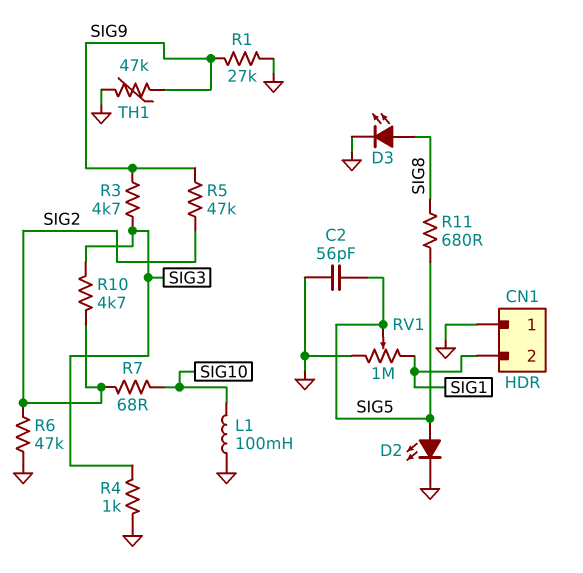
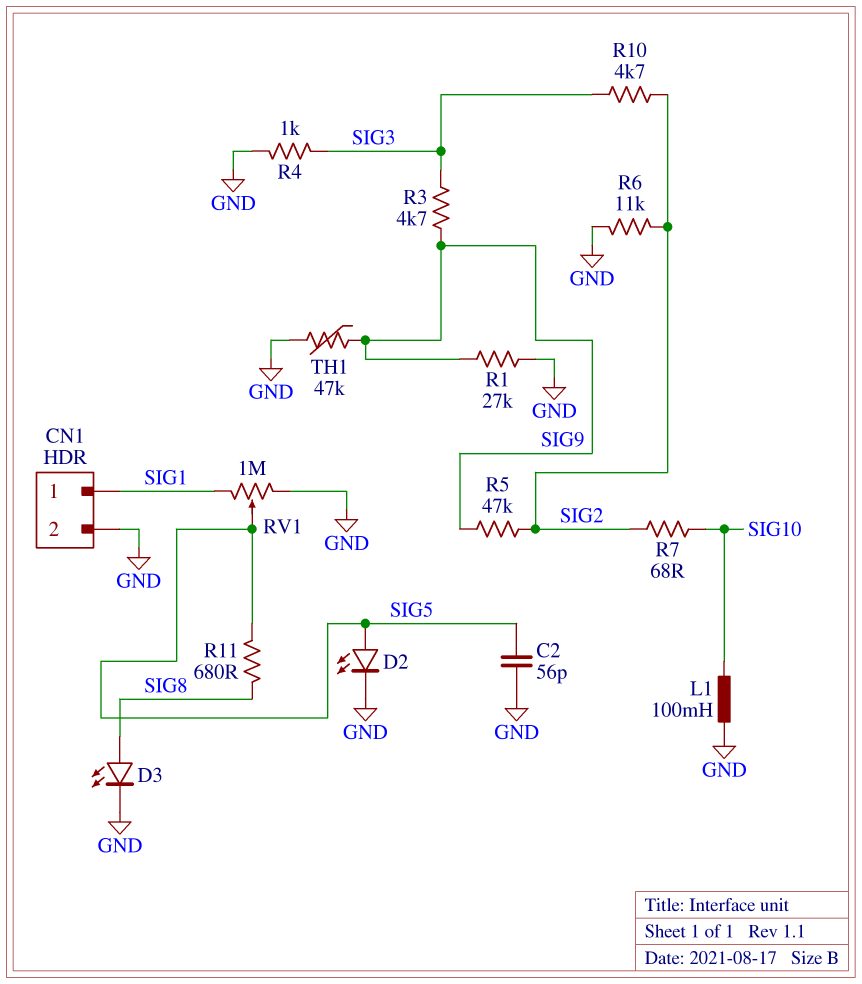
CN1 pin 1: GND -> SIG1
CN1 pin 2: SIG1 -> GND
R6: 47k (GND, SIG2) -> 11k (GND, SIG2)

